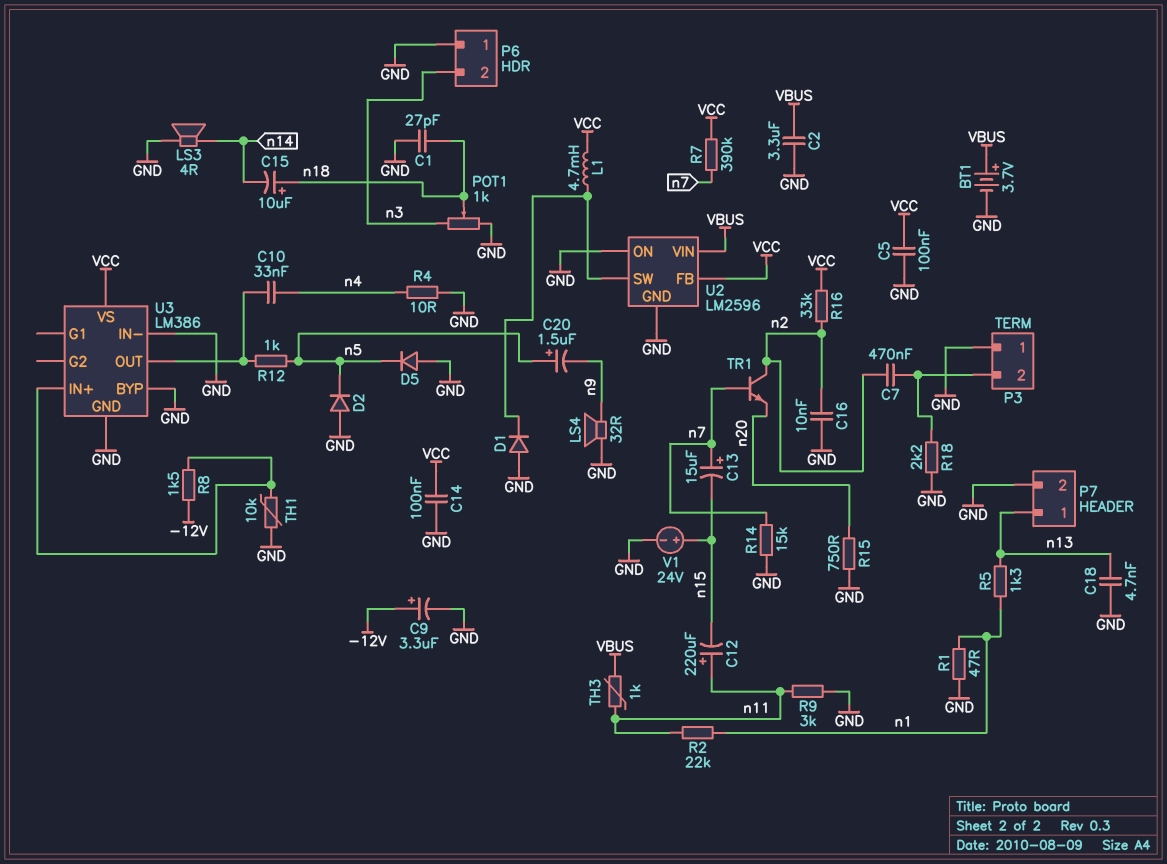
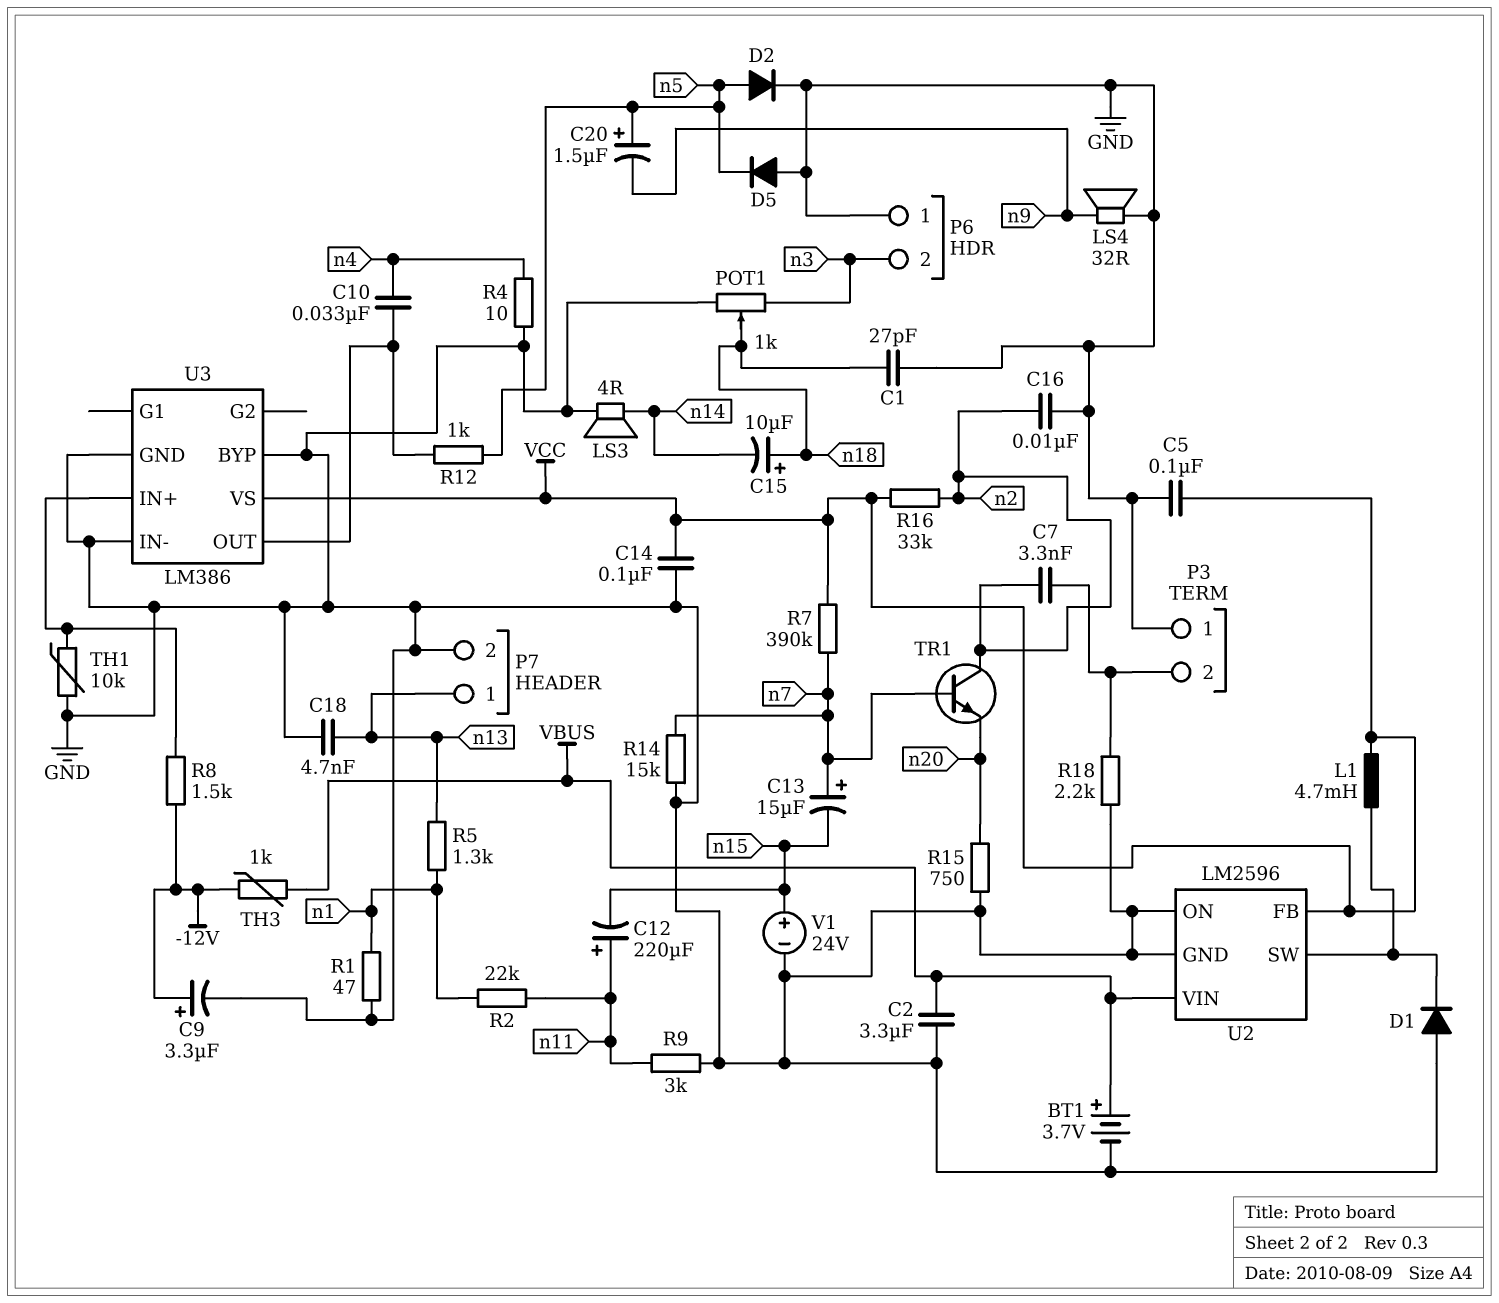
C7: 470nF (P3/2, n2) -> 3.3nF (P3/2, n2)
D2: diode (A GND, K n5) -> diode (A n5, K GND)
TH3: 1k (VBUS, n11) -> 1k (-12V, VBUS)

